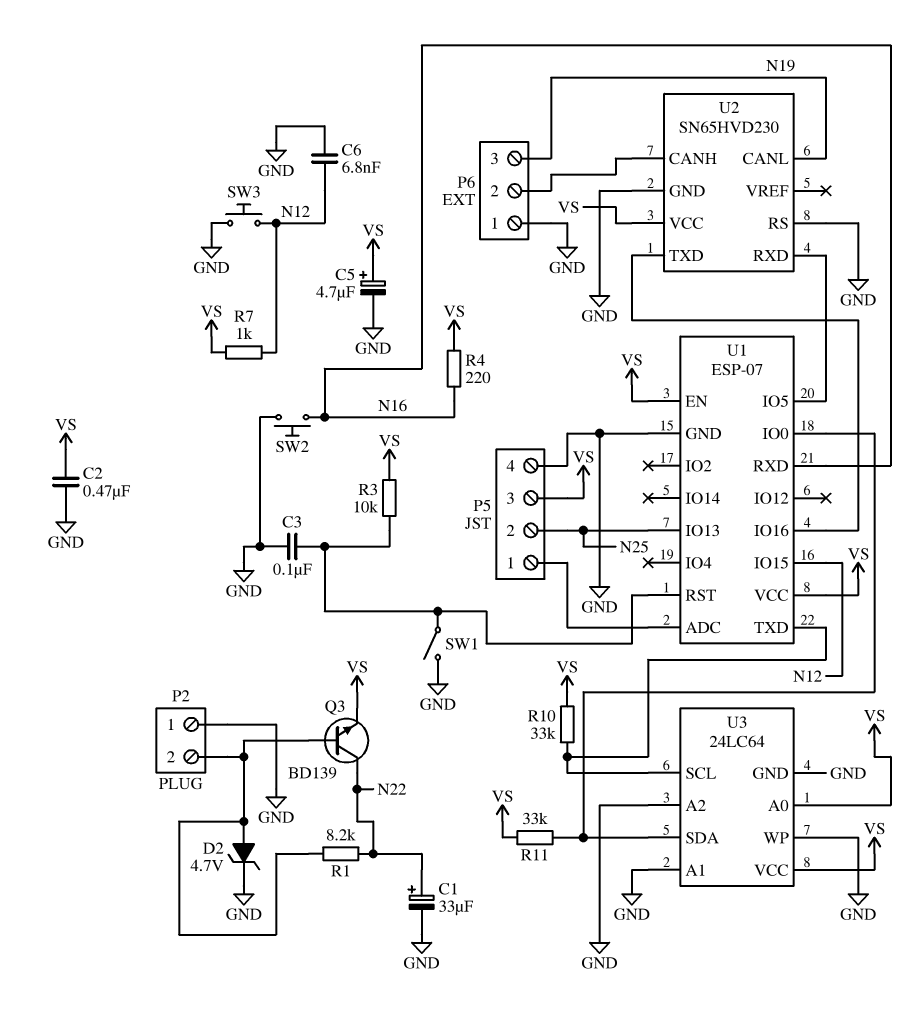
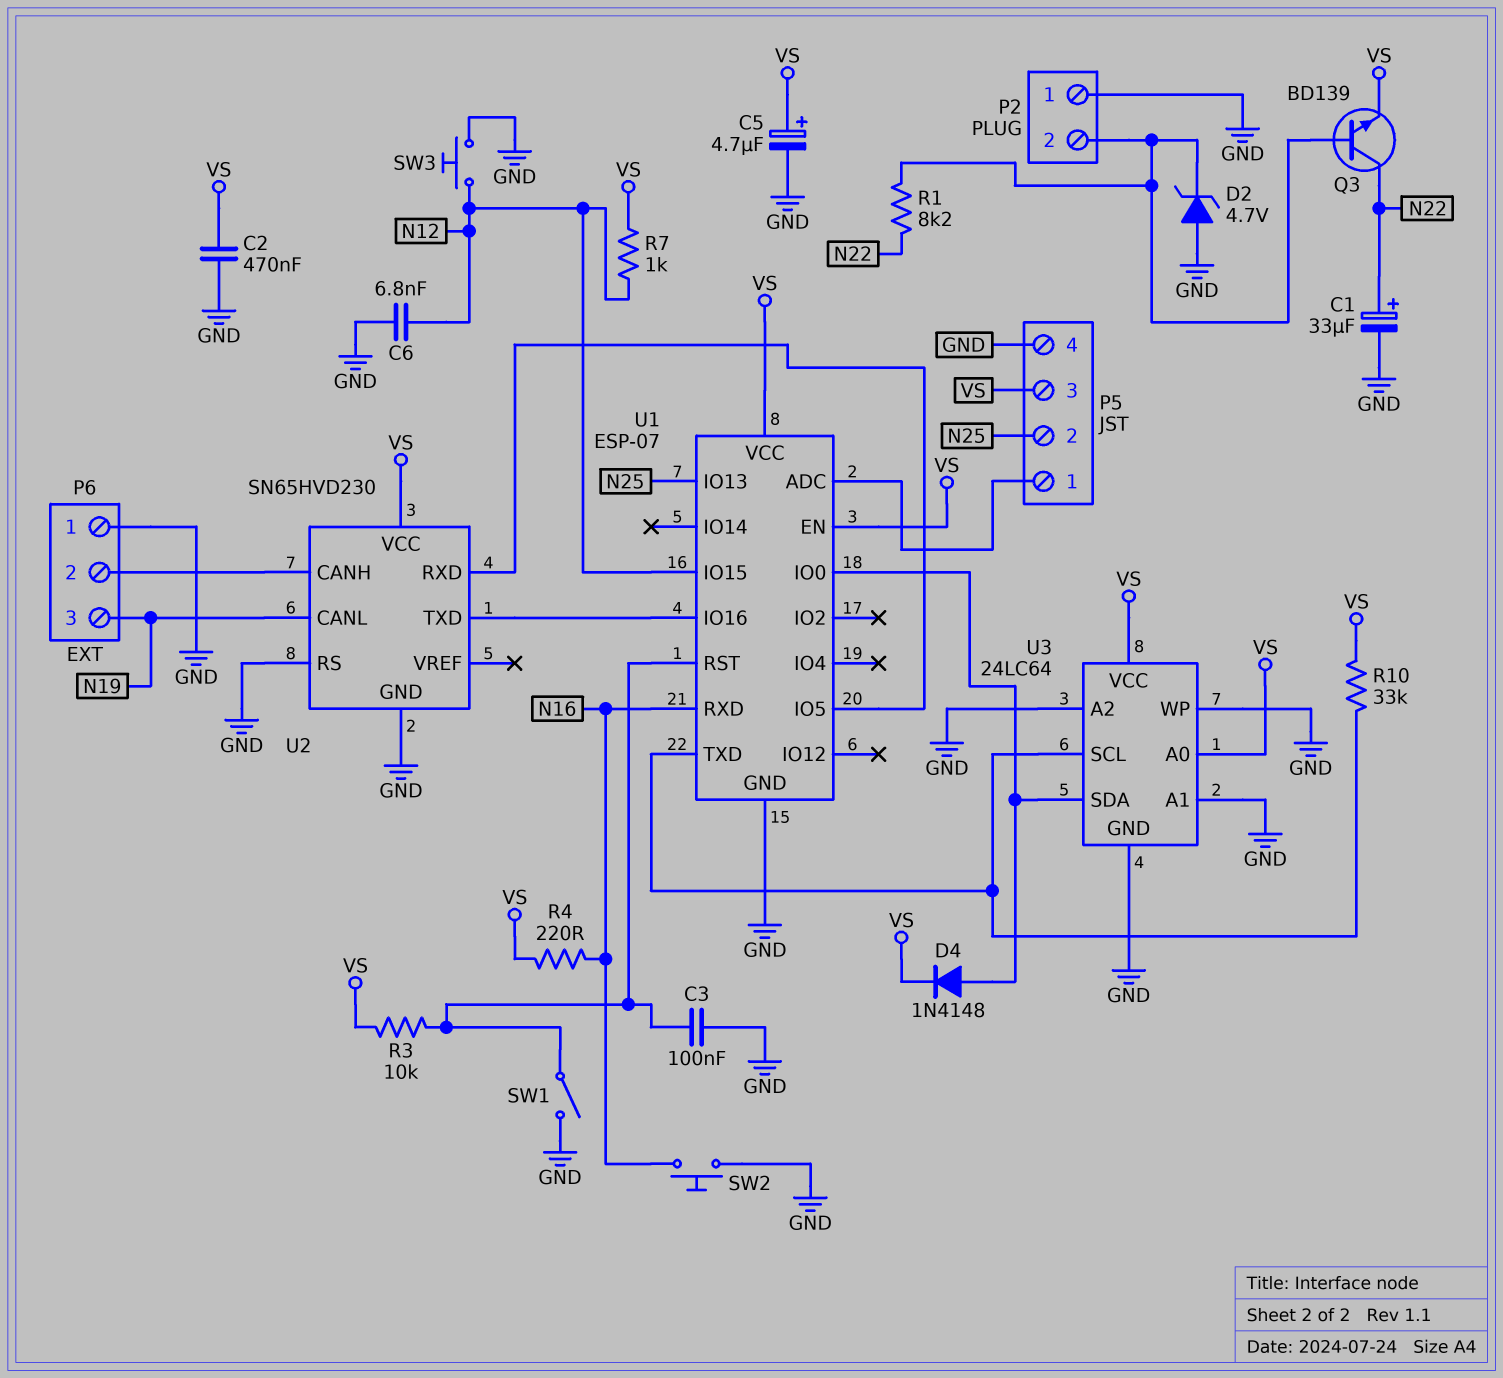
D2: zener 4.7V (A P2/2, K GND) -> zener 4.7V (A GND, K P2/2)
D4: none -> diode 1N4148 (A U1/IO0, K VS)
R11: 33k (U1/IO0, VS) -> none

